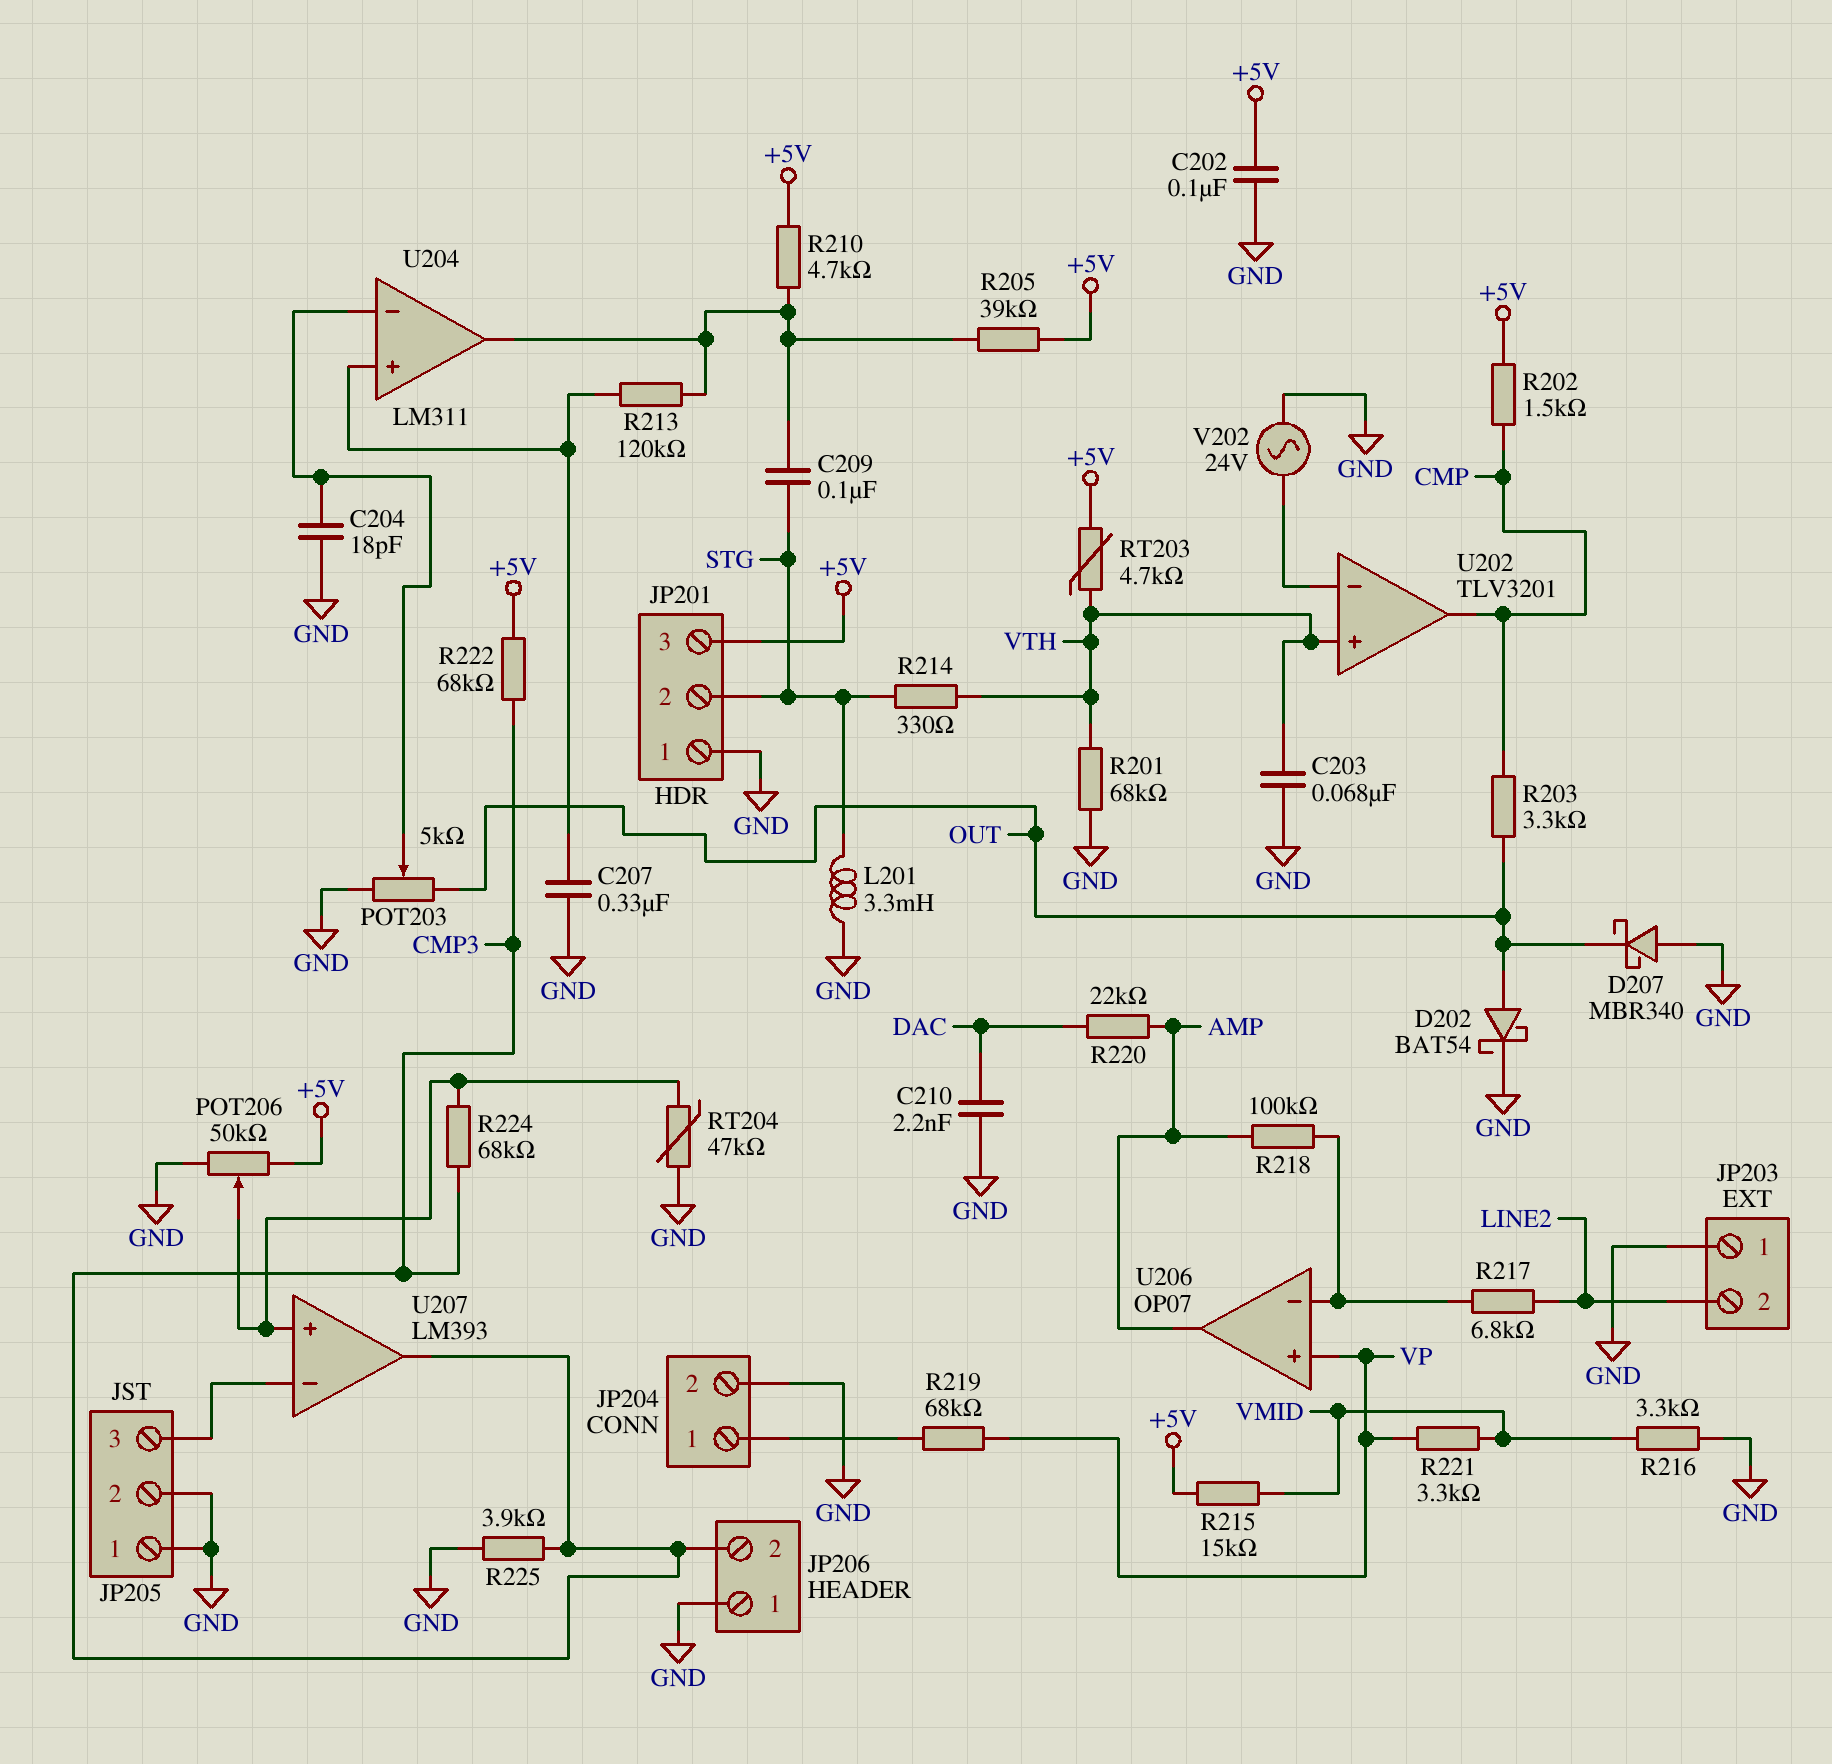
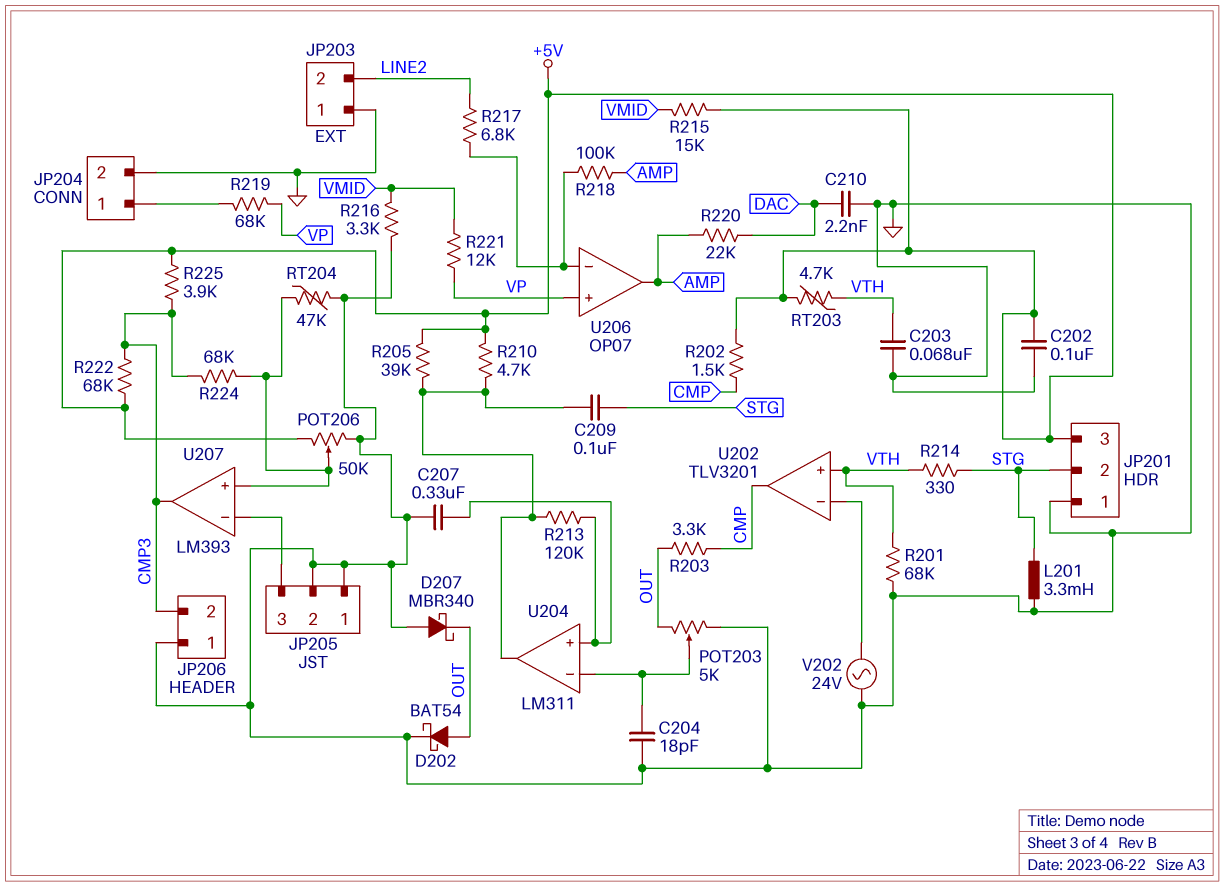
R221: 3.3k (VMID, VP) -> 12k (VMID, VP)
R225: 3.9k (CMP3, GND) -> 3.9k (+5V, CMP3)

